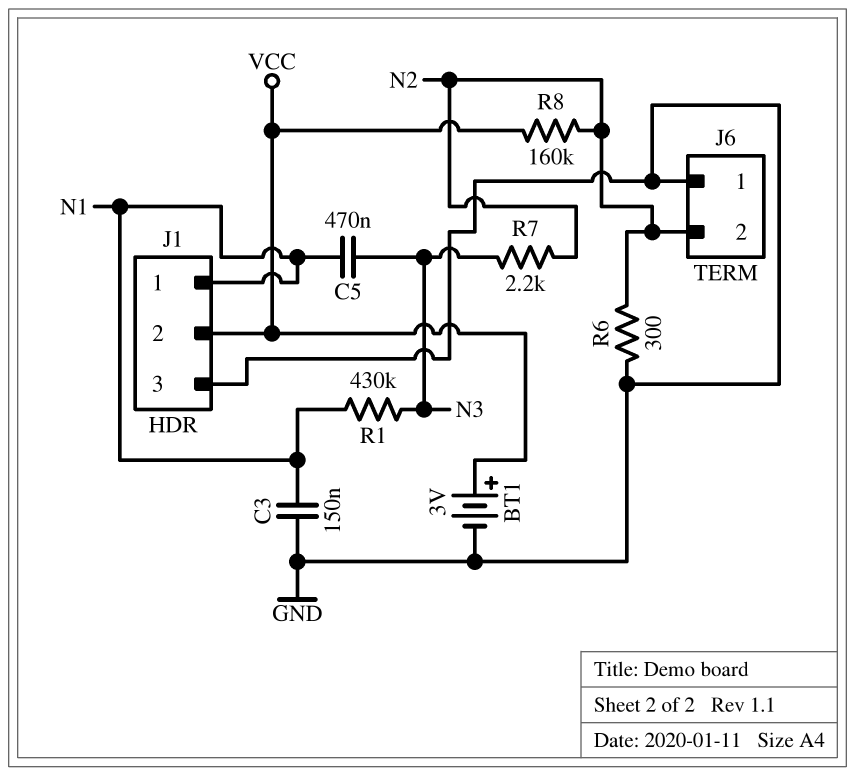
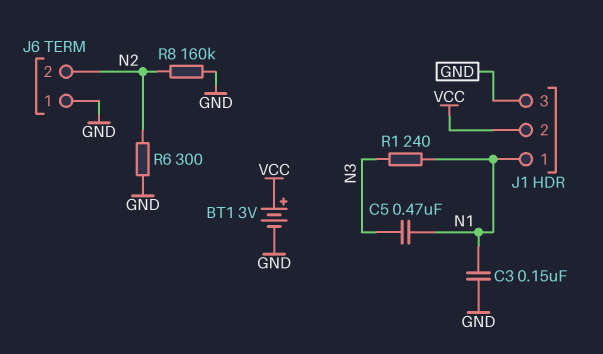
R1: 430k (N1, N3) -> 240 (N1, N3)
R7: 2.2k (N2, N3) -> none
R8: 160k (N2, VCC) -> 160k (GND, N2)

